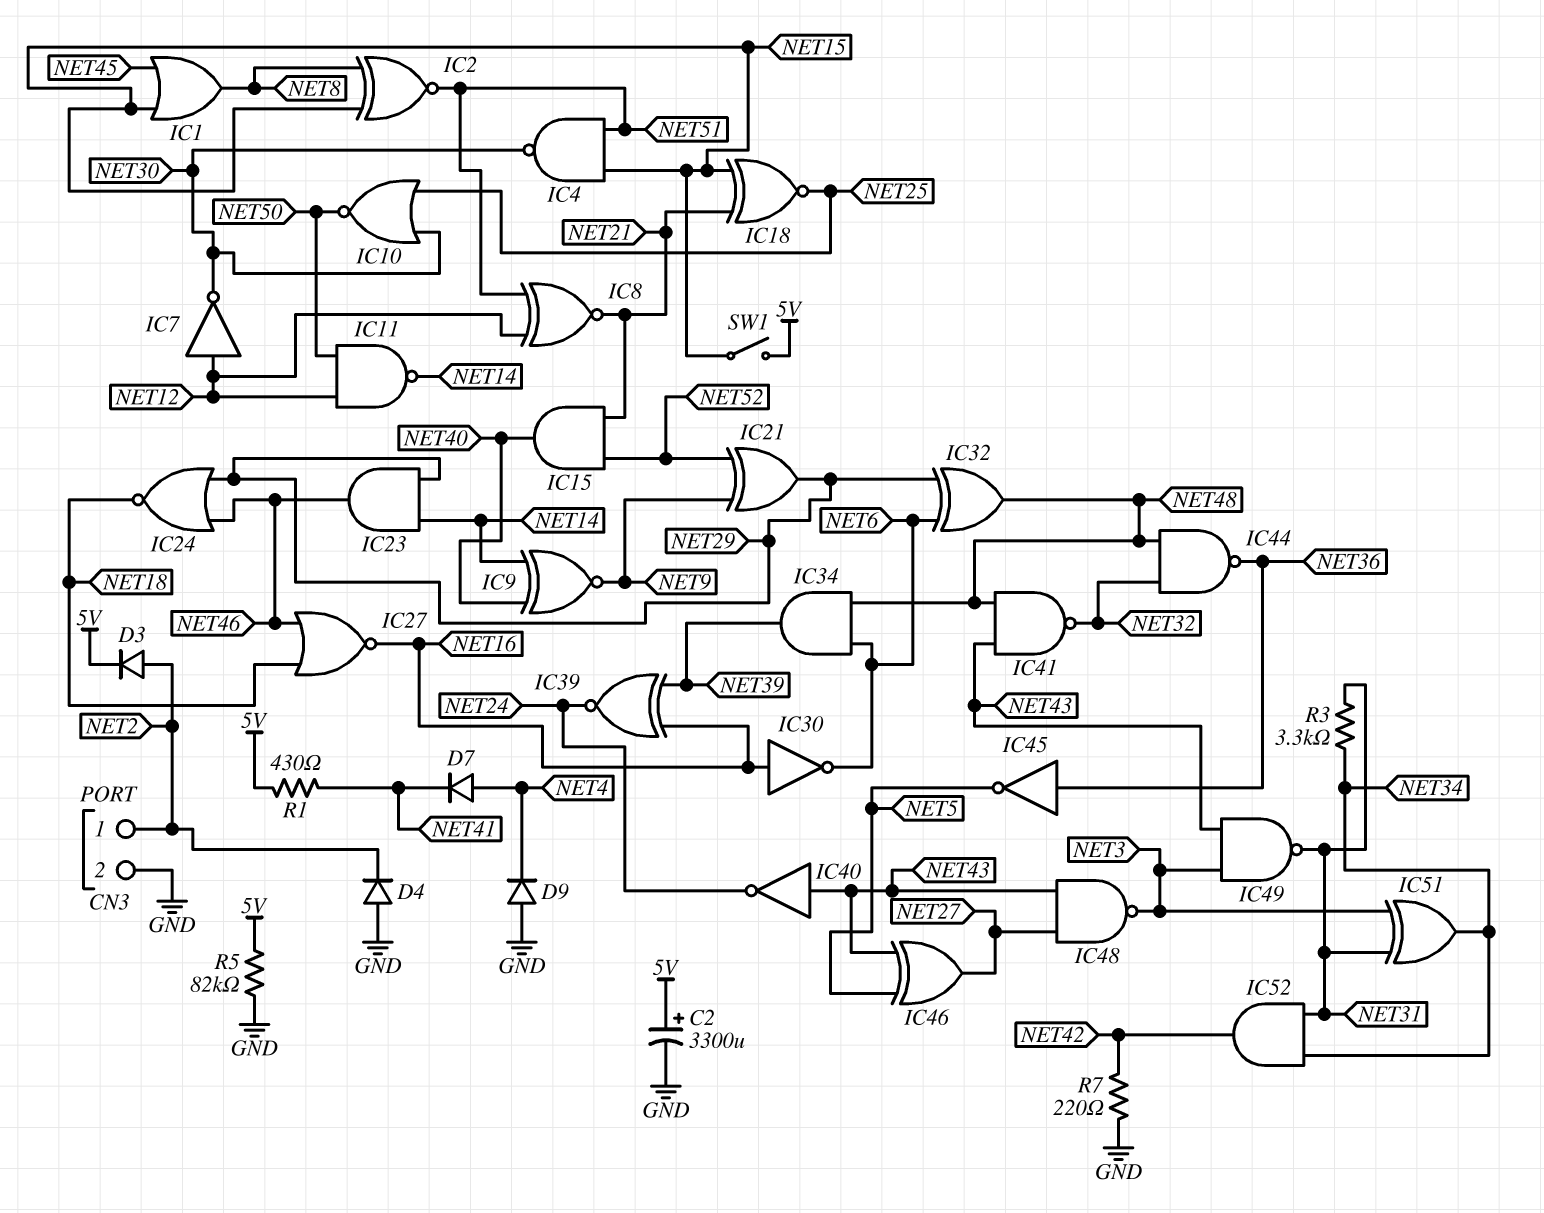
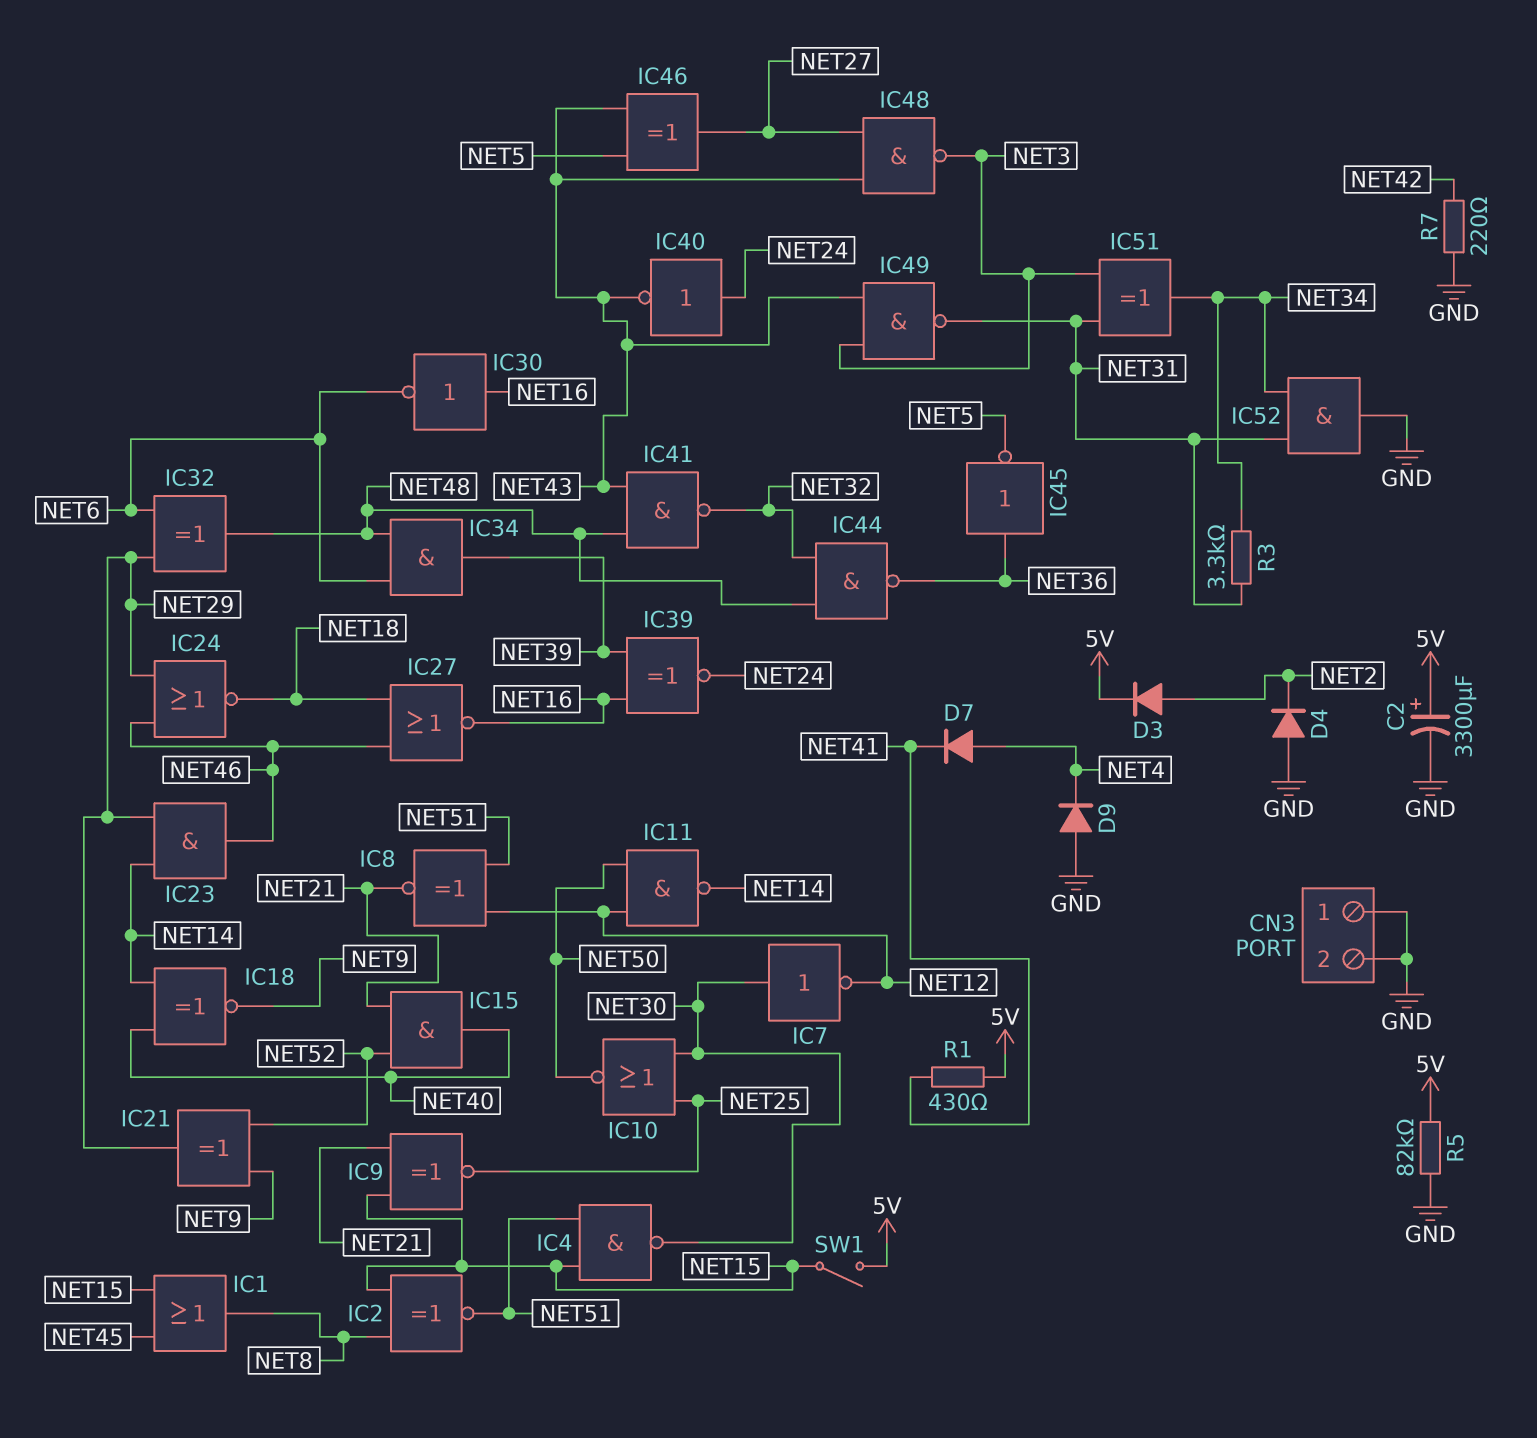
CN3 pin 1: NET2 -> GND
IC7: NOT (in NET12, out NET30) -> NOT (in NET30, out NET12)
IC9: XNOR (in NET14, in NET40, out NET9) -> XNOR (in NET15, in NET21, out NET25)
IC18: XNOR (in NET15, in NET21, out NET25) -> XNOR (in NET14, in NET40, out NET9)
IC40: NOT (in NET43, out NET24) -> NOT (in NET24, out NET43)
IC52: AND (in NET31, in NET34, out NET42) -> AND (in NET31, in NET34, out GND)

